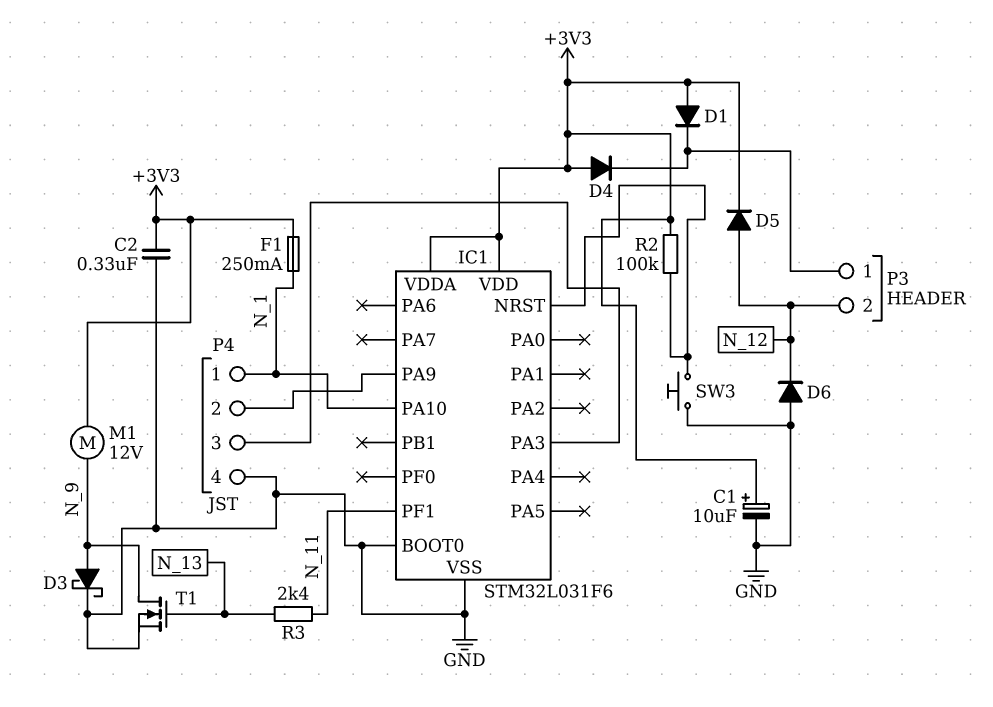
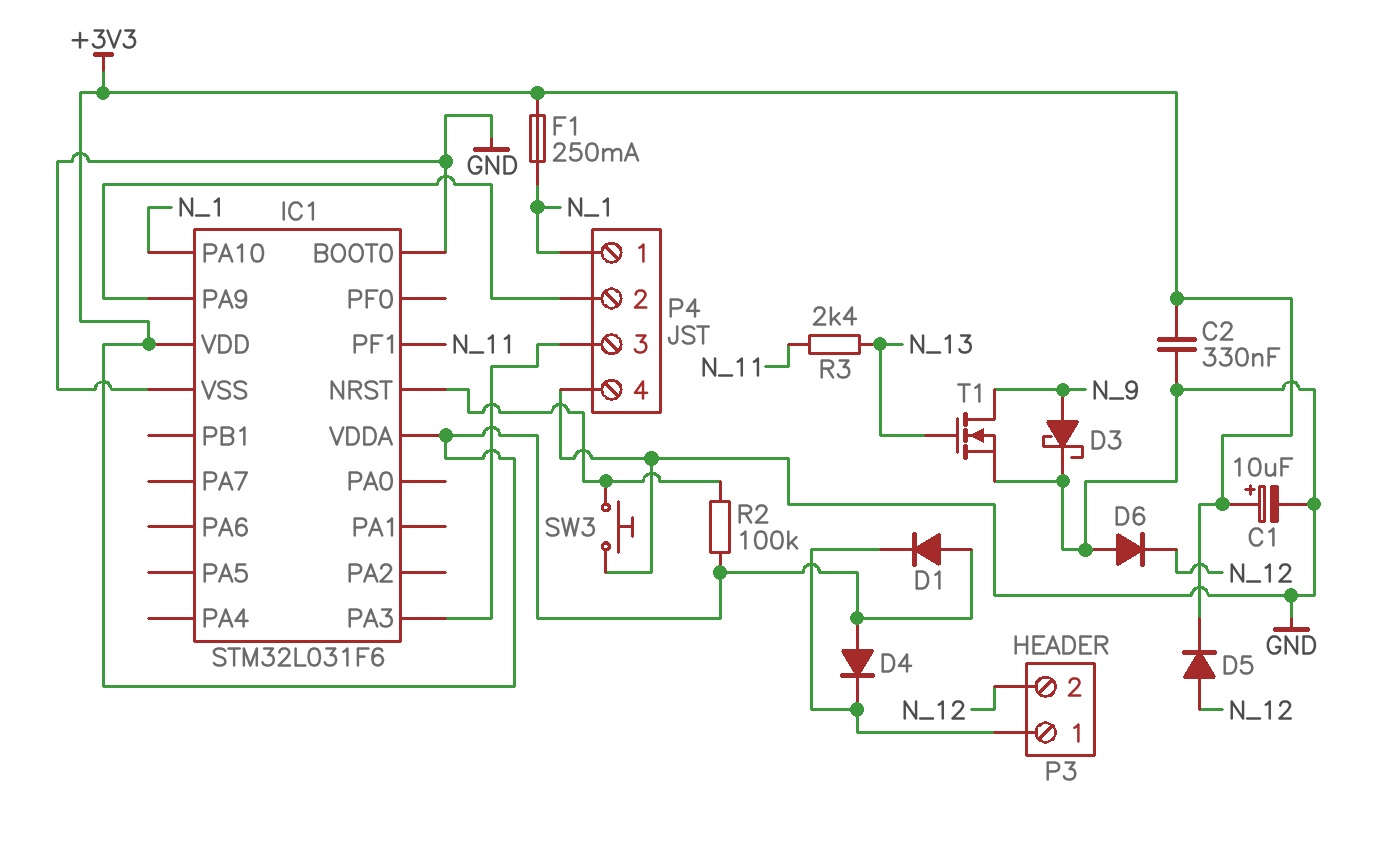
M1: motor 12V (+3V3, N_9) -> none

